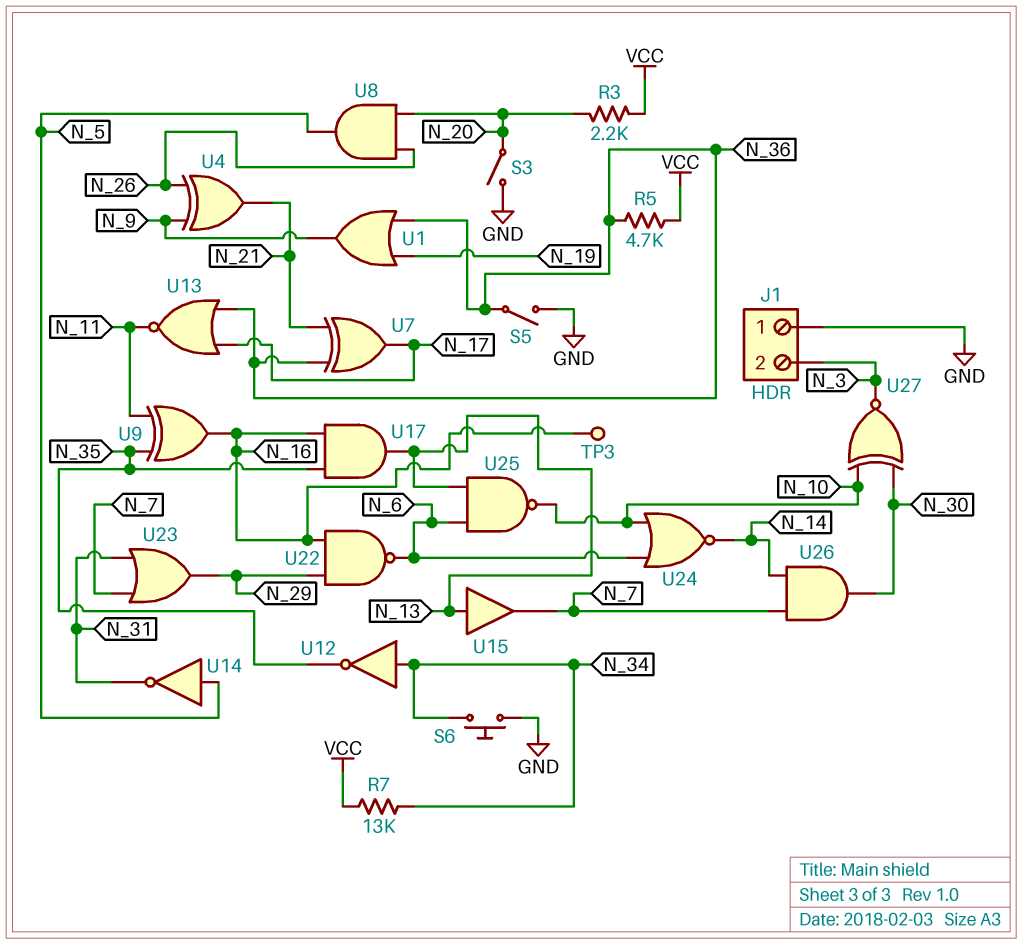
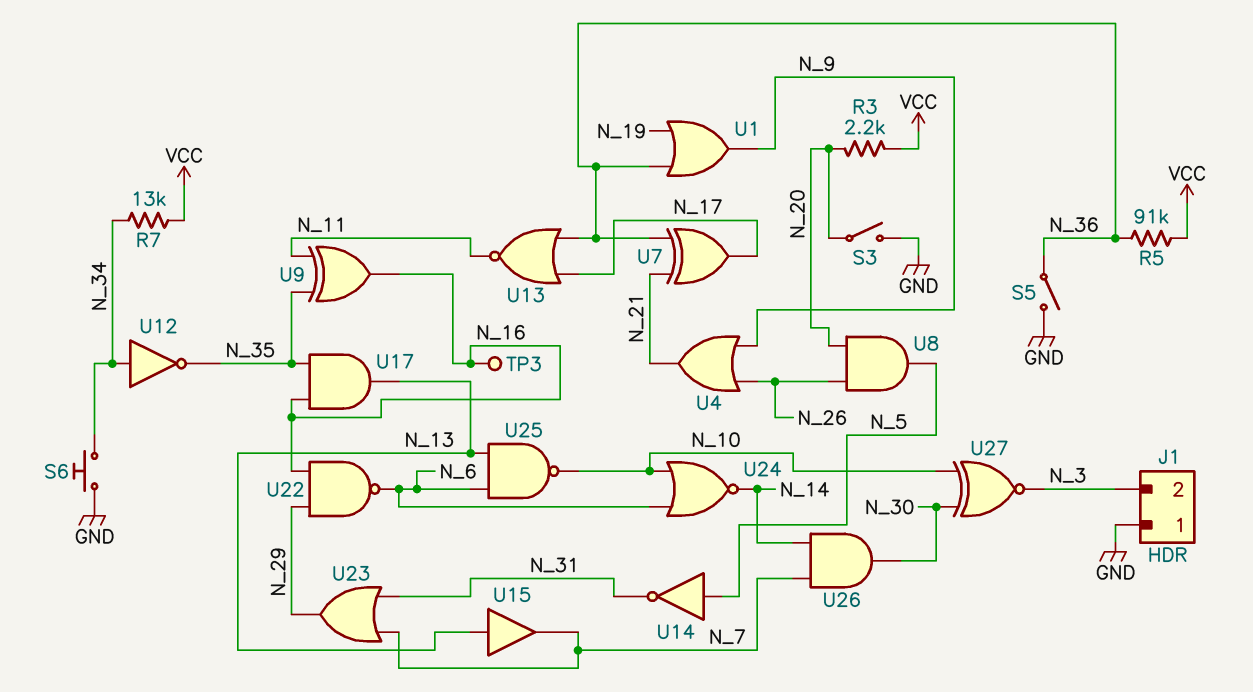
R5: 4.7k (N_36, VCC) -> 91k (N_36, VCC)
U4: XOR (in N_9, in N_26, out N_21) -> OR (in N_9, in N_26, out N_21)

